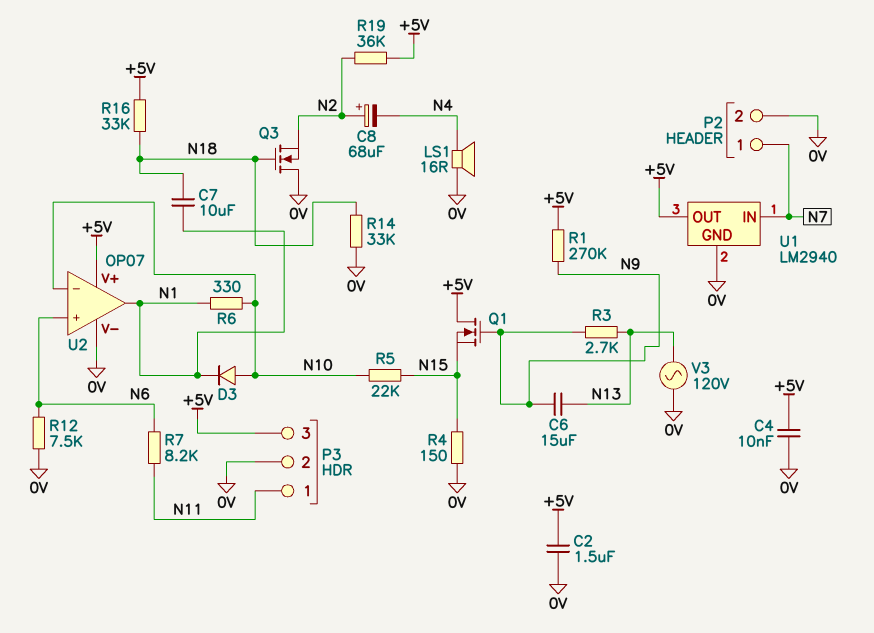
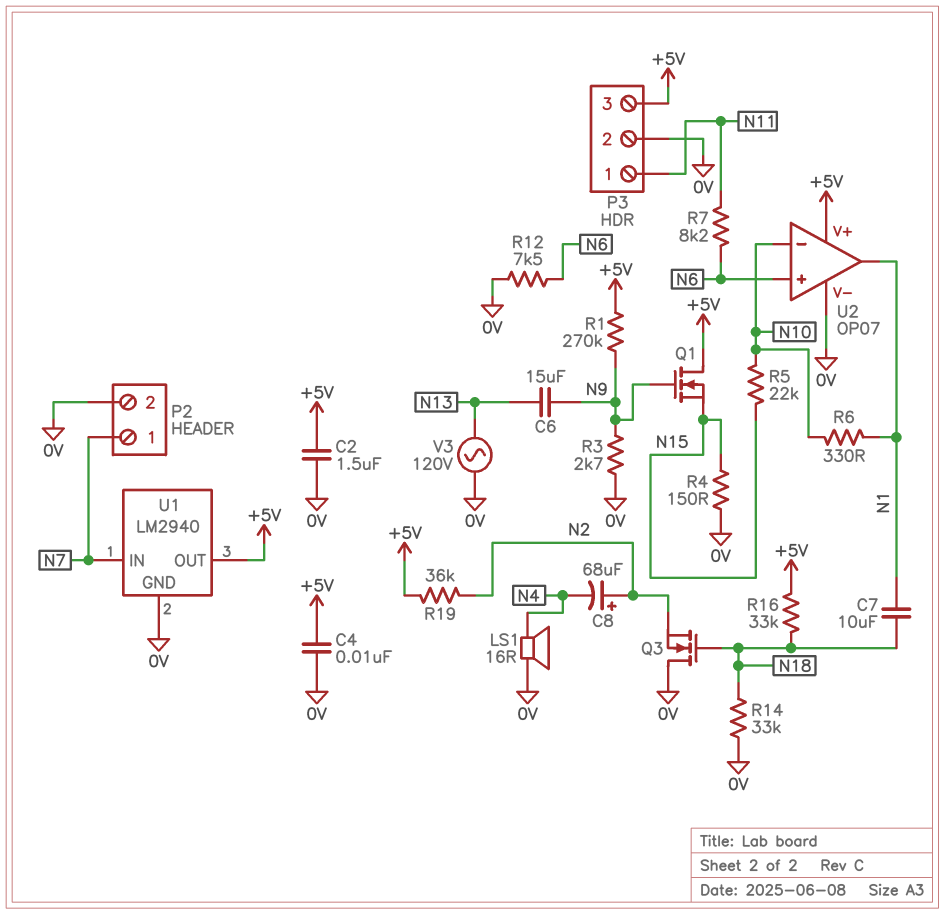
D3: diode (A N10, K N1) -> none
R3: 2.7k (N9, N13) -> 2.7k (0V, N9)

